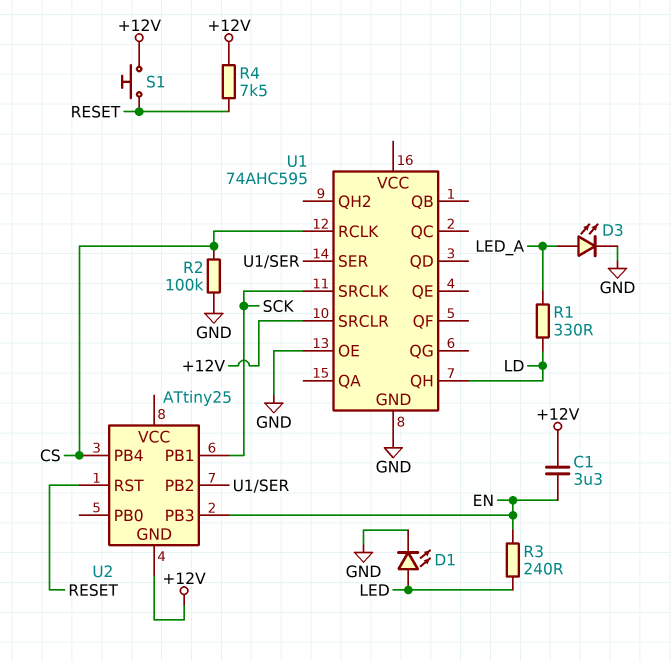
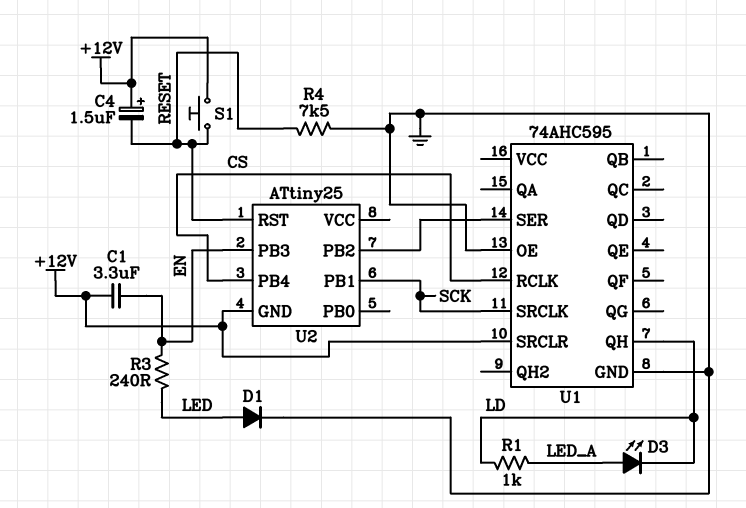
C4: none -> 1.5uF (plus +12V, minus RESET)
D1: LED (A LED, K GND) -> diode (A LED, K GND)
D3: LED (A LED_A, K GND) -> LED (A LED_A, K LD)
R1: 330 (LD, LED_A) -> 1k (LD, LED_A)
R2: 100k (CS, GND) -> none
R4: 7.5k (+12V, RESET) -> 7.5k (GND, RESET)

